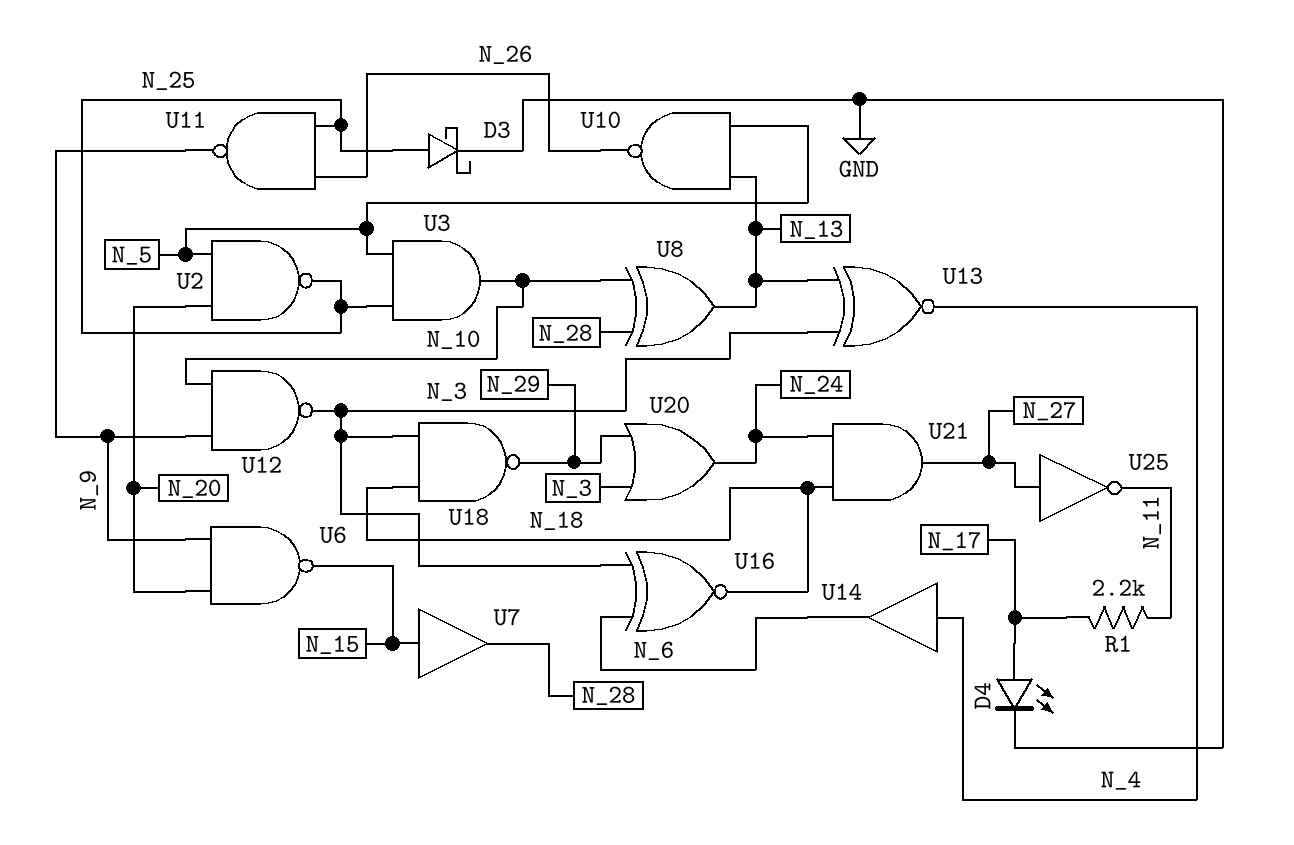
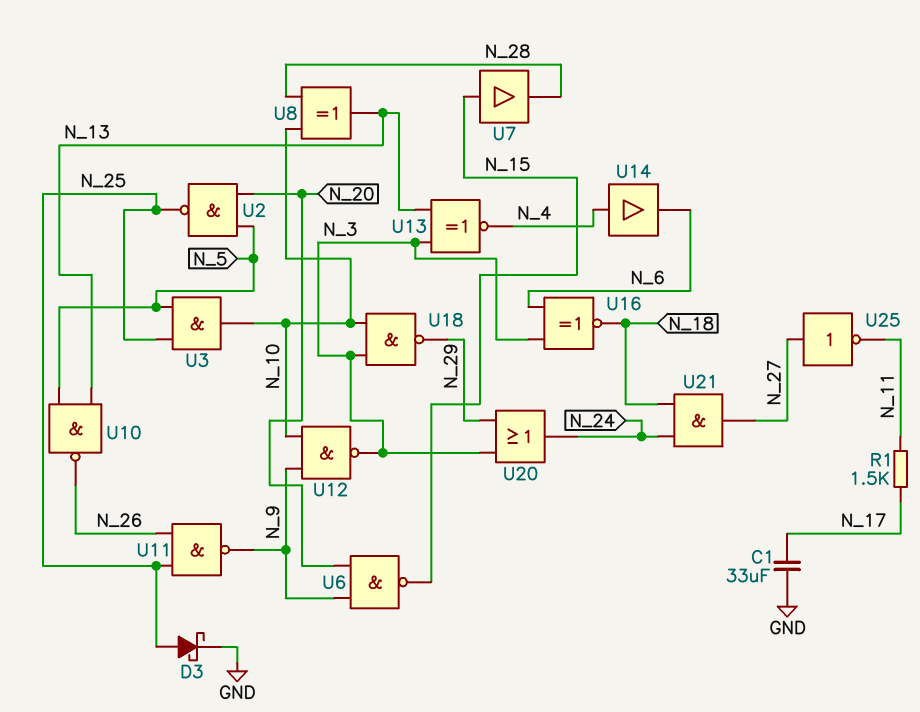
C1: none -> 33uF (GND, N_17)
D4: LED (A N_17, K GND) -> none
R1: 2.2k (N_11, N_17) -> 1.5k (N_11, N_17)
U18: NAND (in N_3, in N_18, out N_29) -> NAND (in N_3, in N_10, out N_29)

